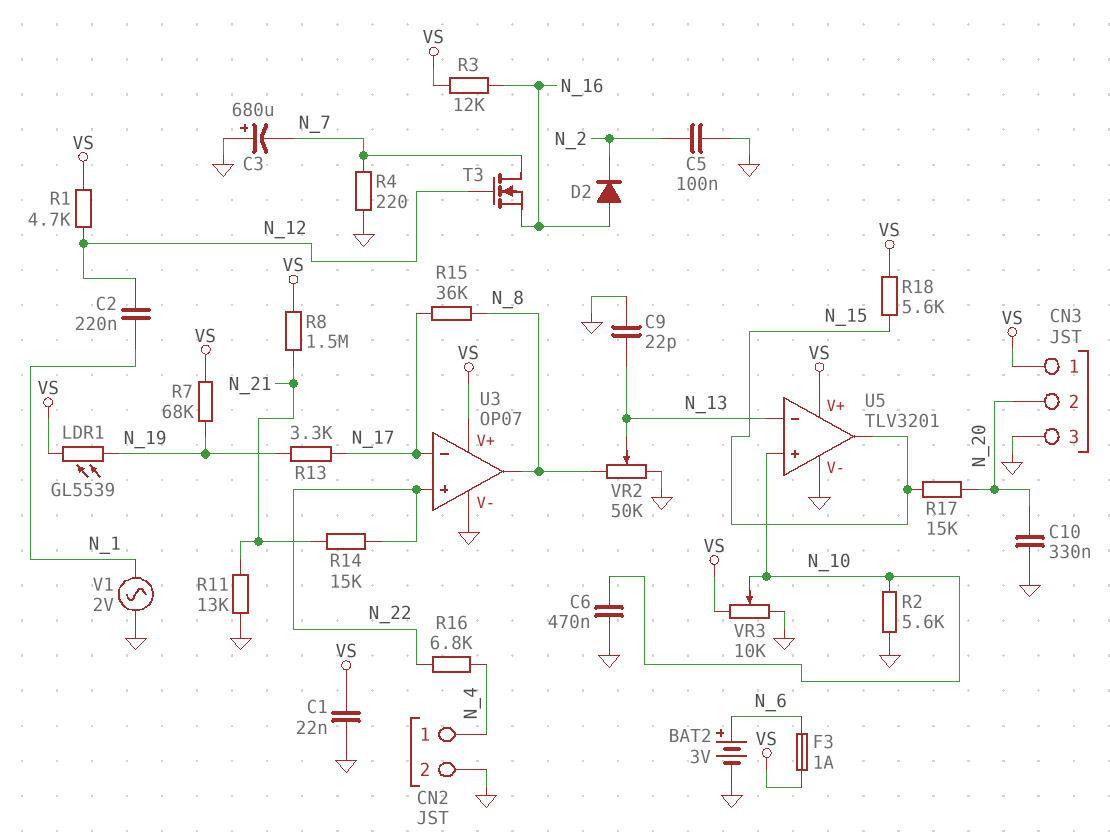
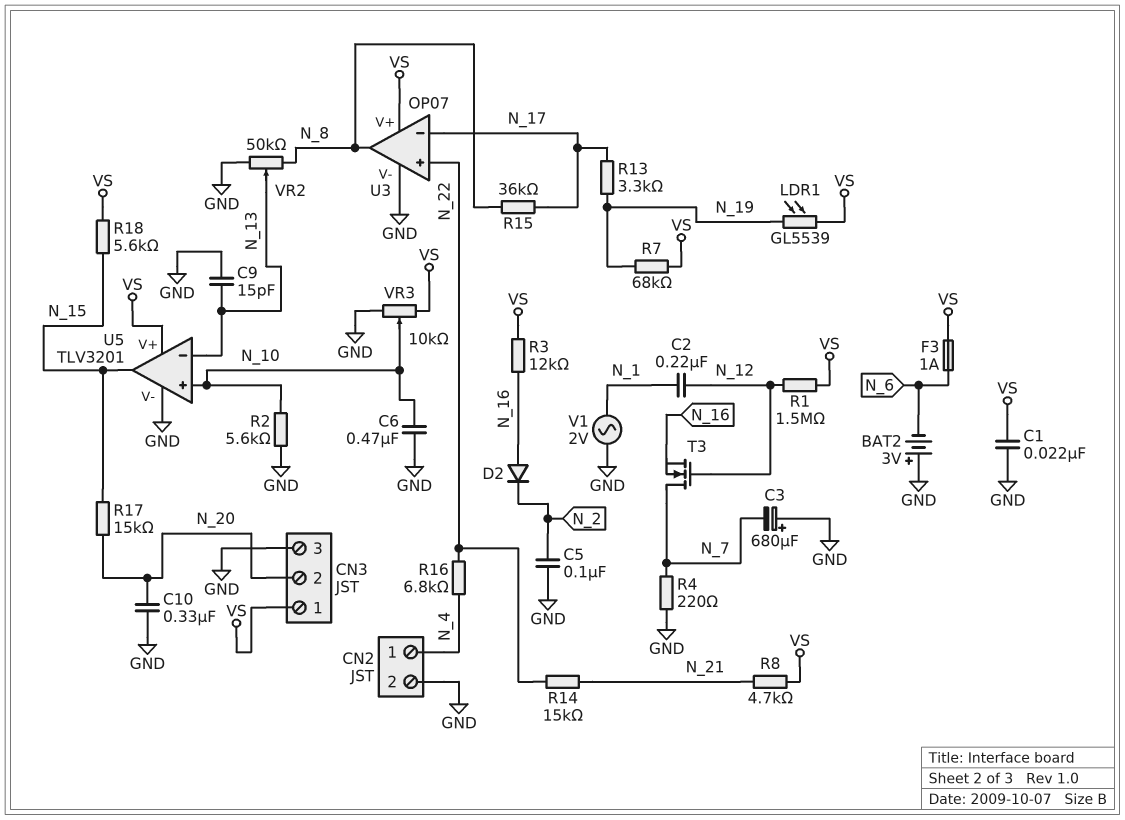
BAT2: 3V (plus N_6, minus GND) -> 3V (plus GND, minus N_6)
C9: 22pF (GND, N_13) -> 15pF (GND, N_13)
R1: 4.7k (N_12, VS) -> 1.5M (N_12, VS)
R8: 1.5M (N_21, VS) -> 4.7k (N_21, VS)
R11: 13k (GND, N_21) -> none

